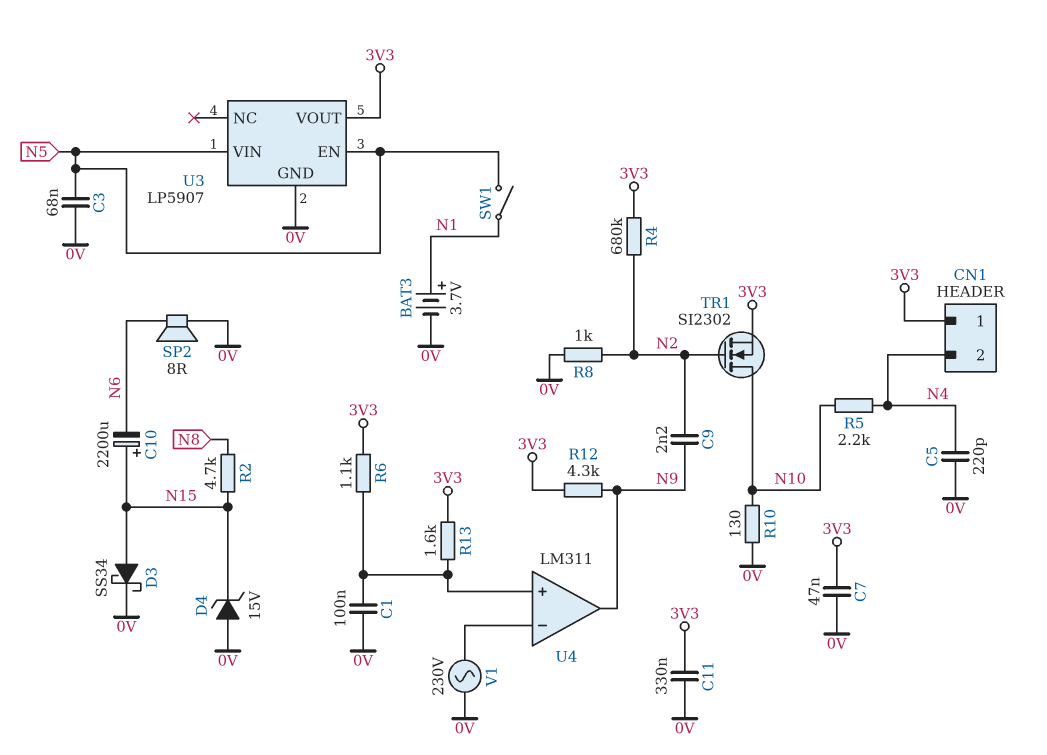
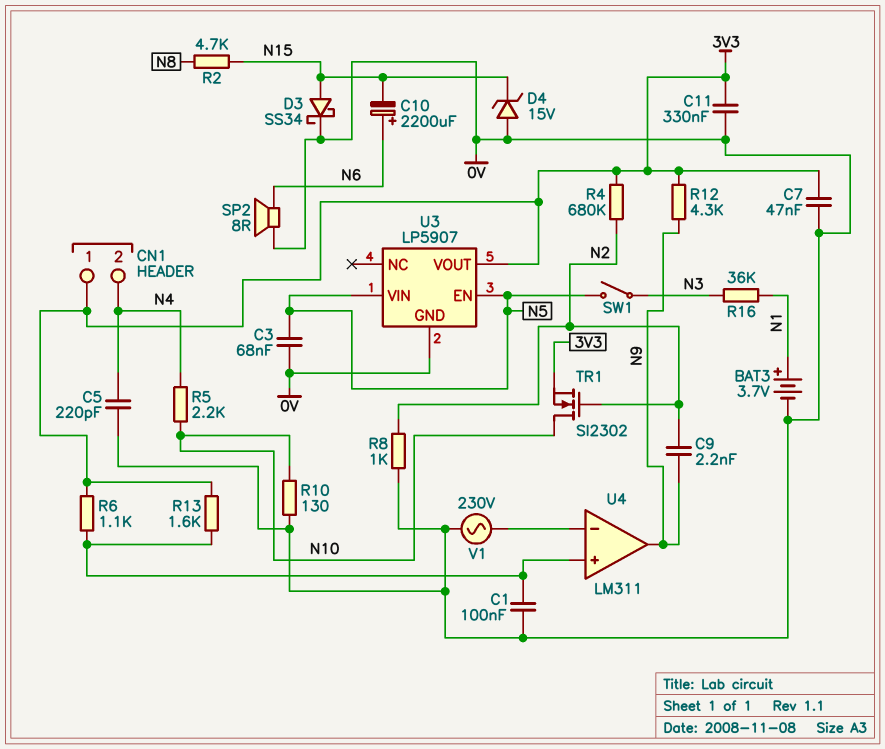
C10: 2200uF (plus N15, minus N6) -> 2200uF (plus N6, minus N15)
R16: none -> 36k (N1, N3)
SW1: switch (N1, N5) -> switch (N3, N5)

